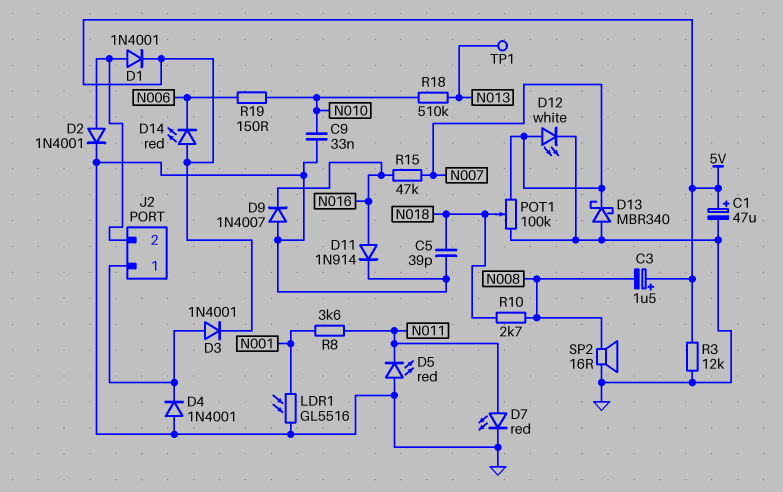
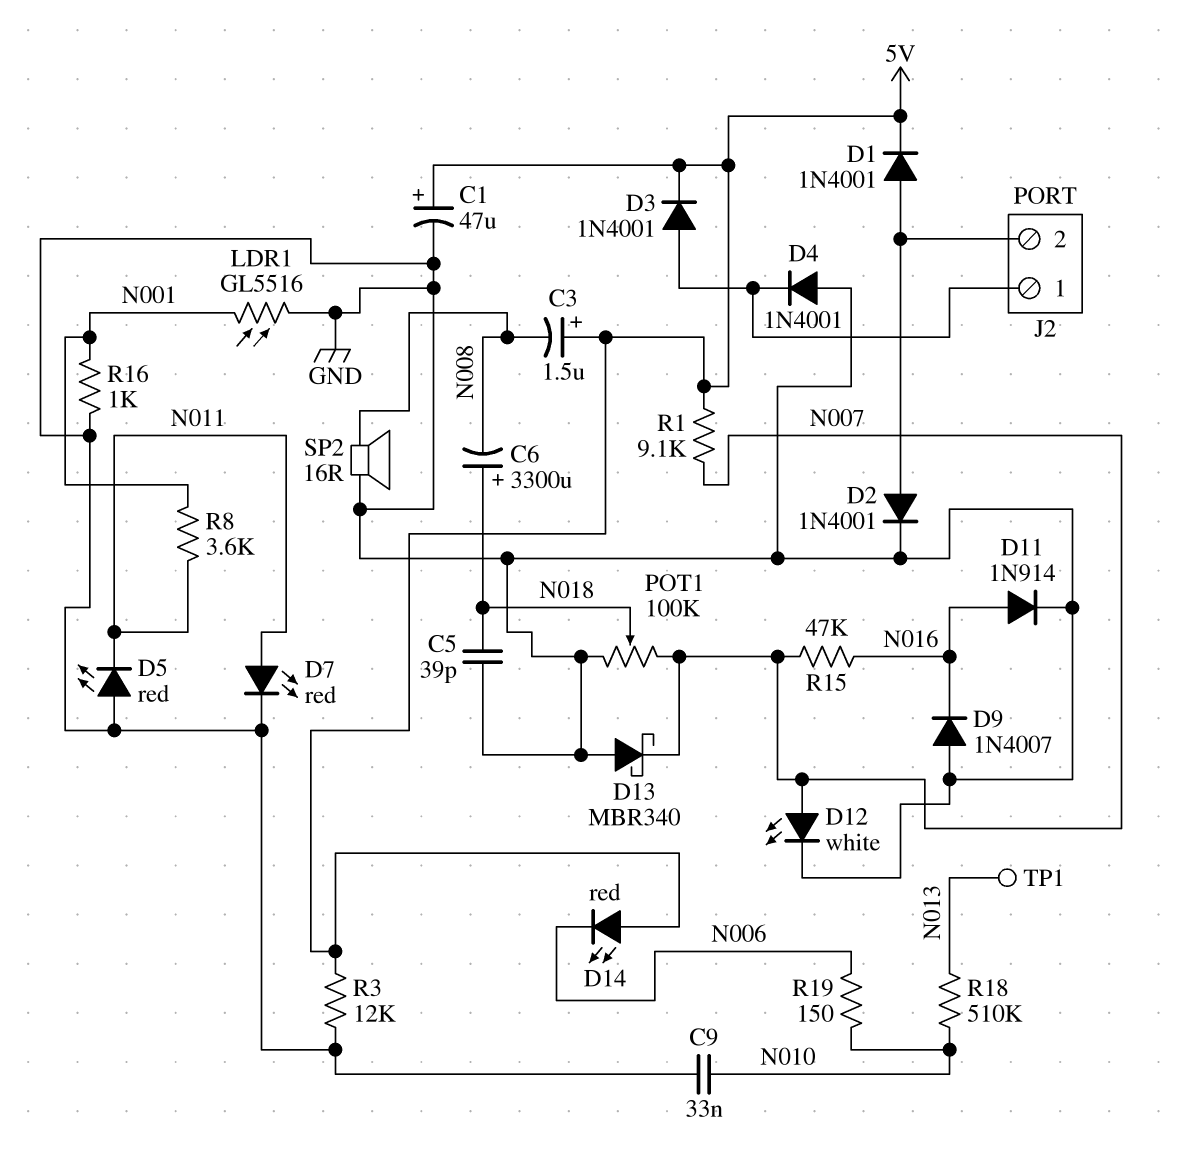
C6: none -> 3300uF (plus N018, minus N008)
R1: none -> 9.1k (5V, N007)
R10: 2.7k (N008, N018) -> none
R16: none -> 1k (GND, N001)

